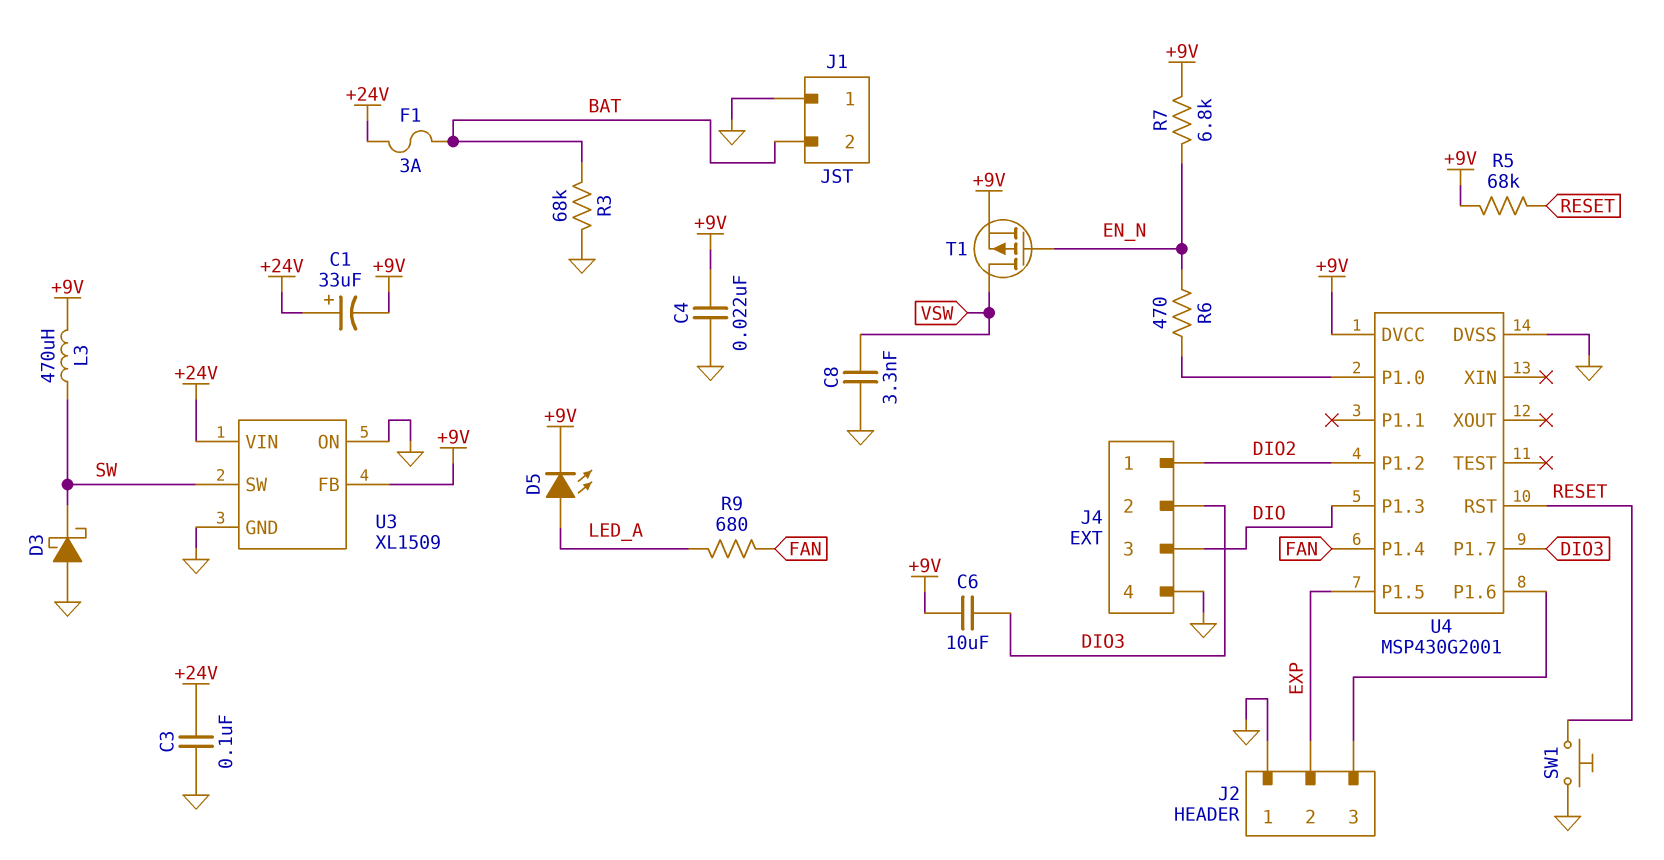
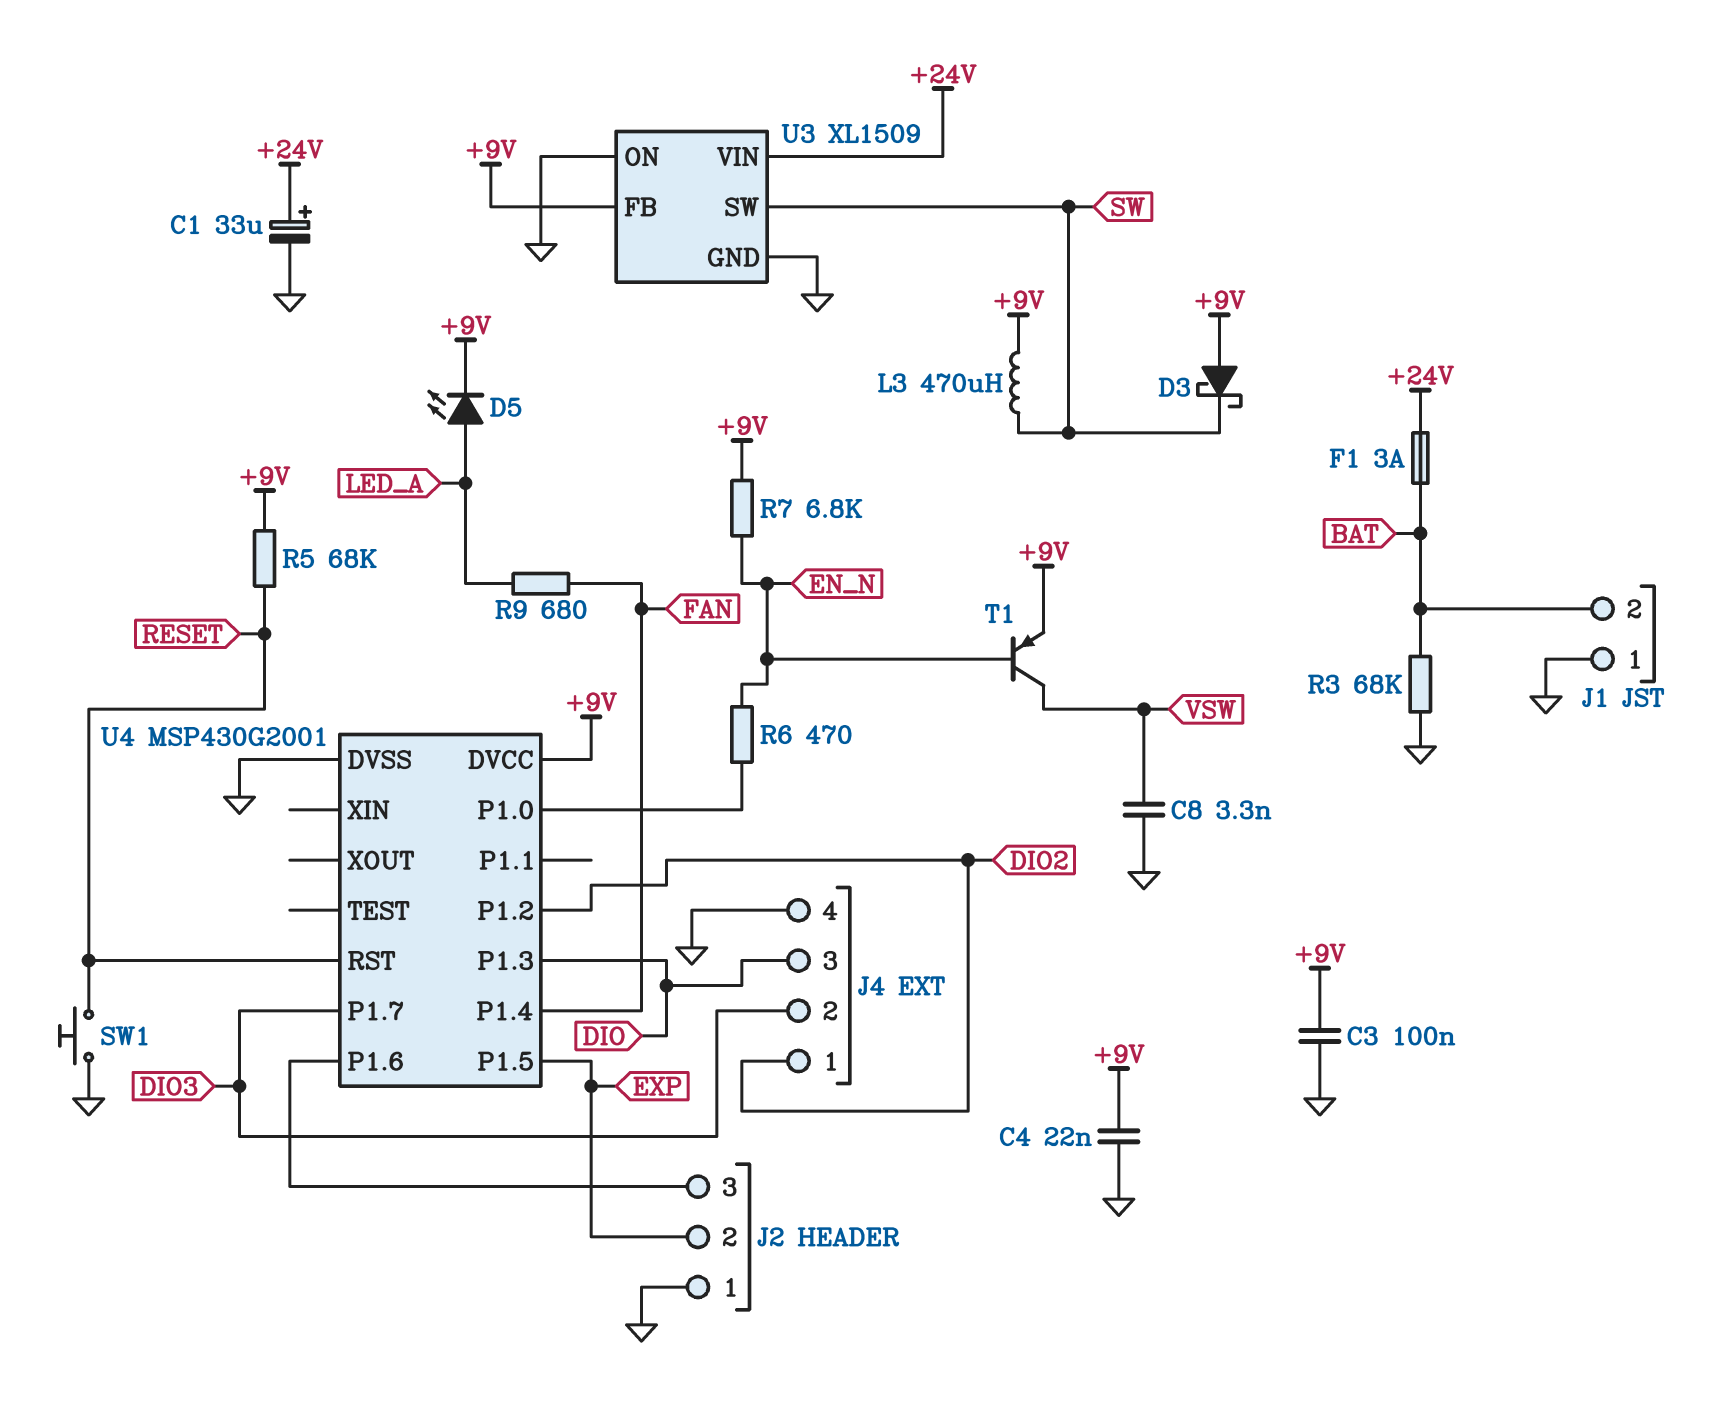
C1: 33uF (plus +24V, minus +9V) -> 33uF (plus +24V, minus GND)
C3: 100nF (+24V, GND) -> 100nF (+9V, GND)
C6: 10uF (+9V, DIO3) -> none
D3: schottky (A GND, K SW) -> schottky (A +9V, K SW)
T1: PMOS (G EN_N, D VSW, S +9V) -> PNP (B EN_N, C VSW, E +9V)

